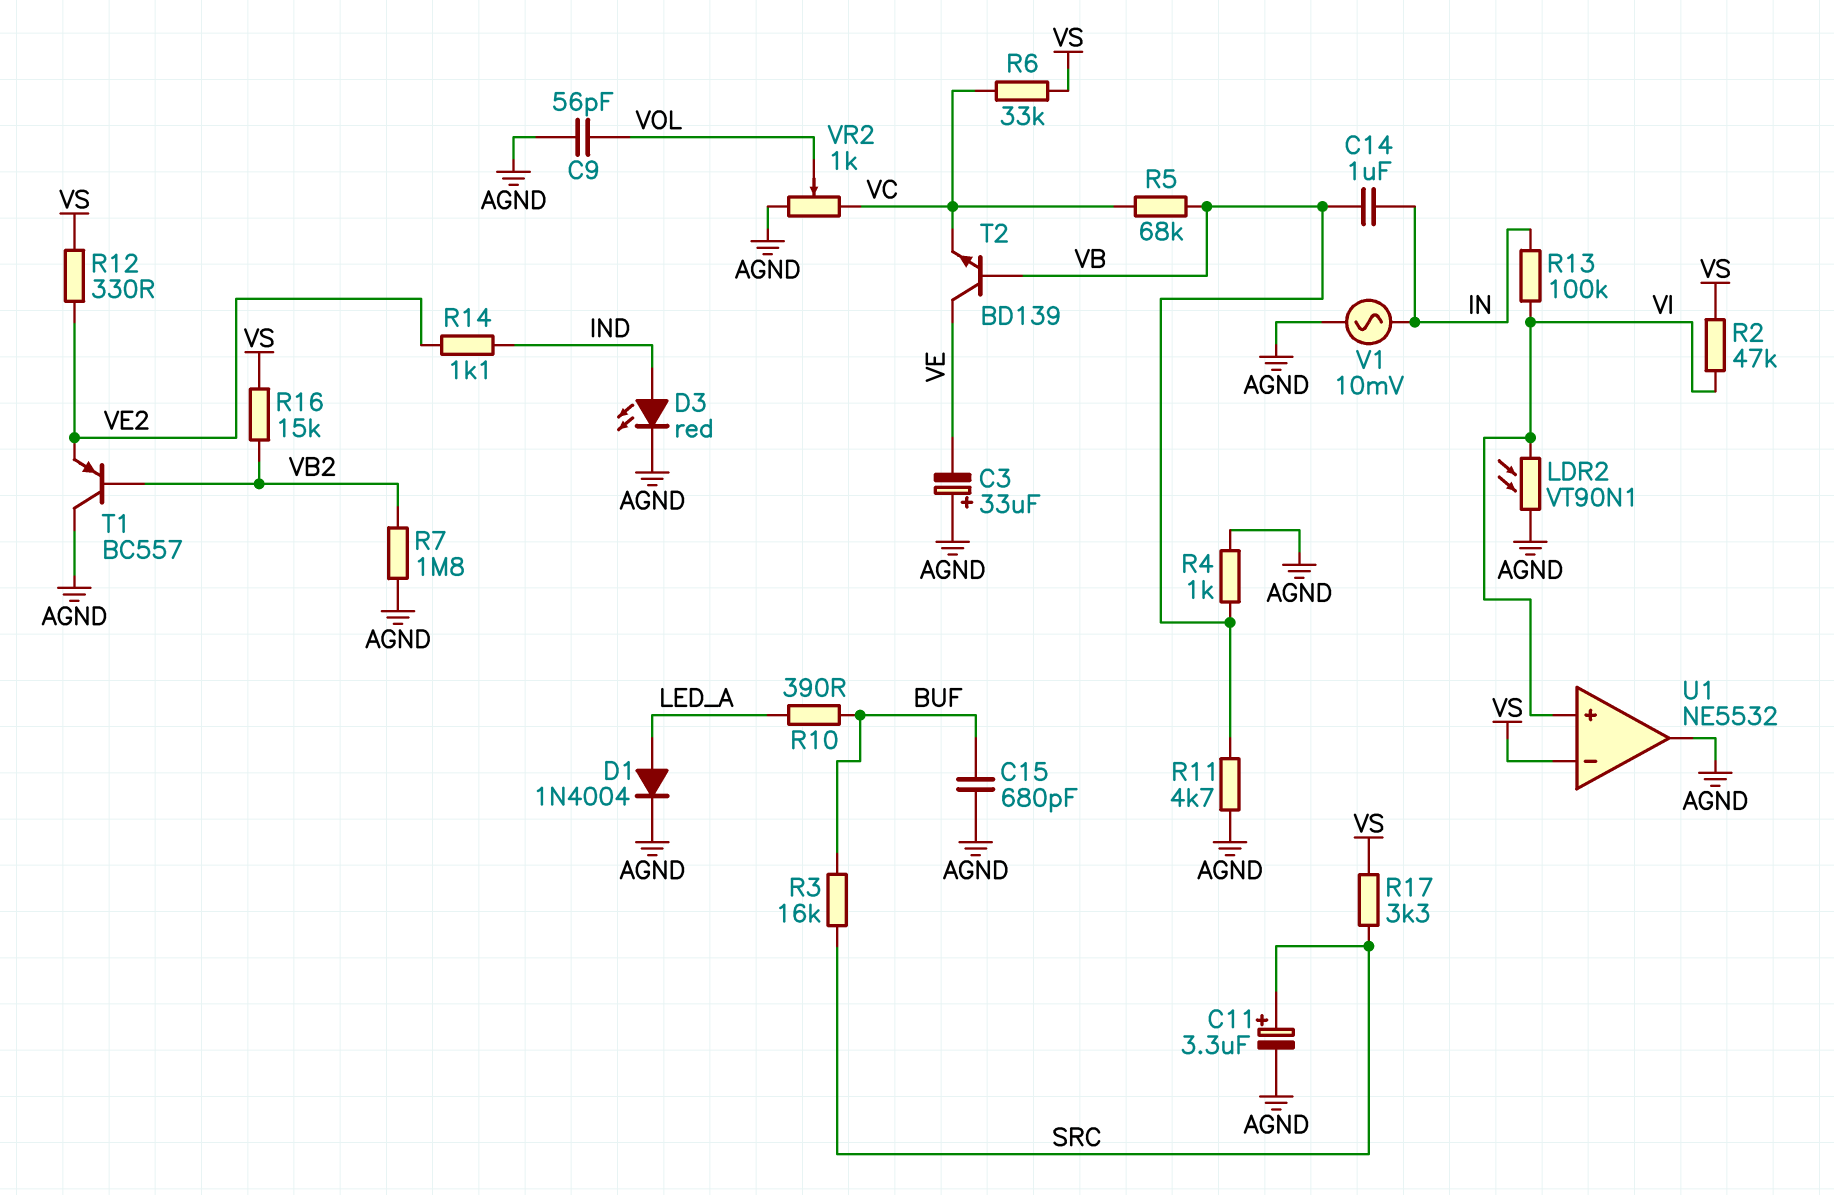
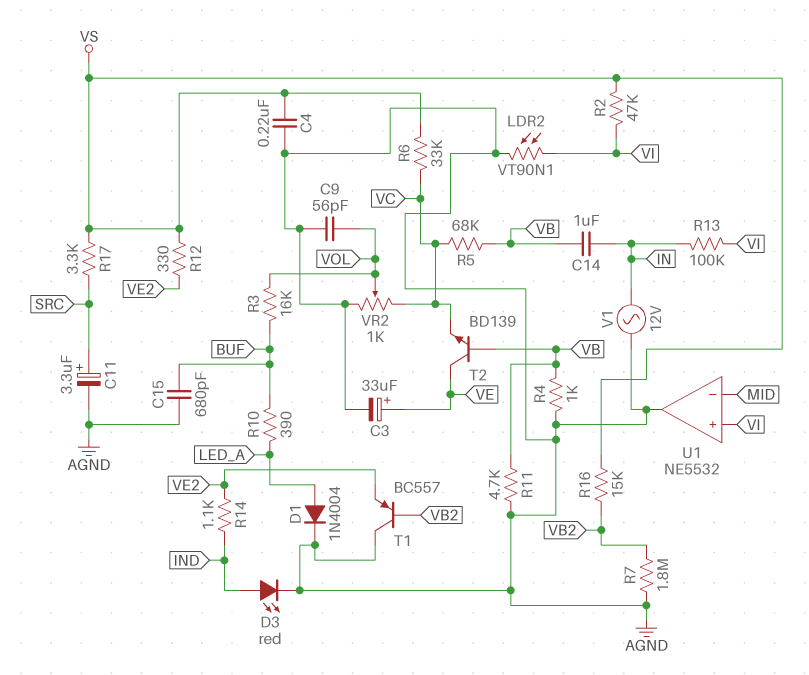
C3: 33uF (plus AGND, minus VE) -> 33uF (plus VE, minus AGND)
C4: none -> 220nF (AGND, VS)
R3: 16k (BUF, SRC) -> 16k (BUF, VOL)
U1 pin in-: VS -> MID
V1: AC 10mV (AGND, IN) -> AC 12V (AGND, IN)

